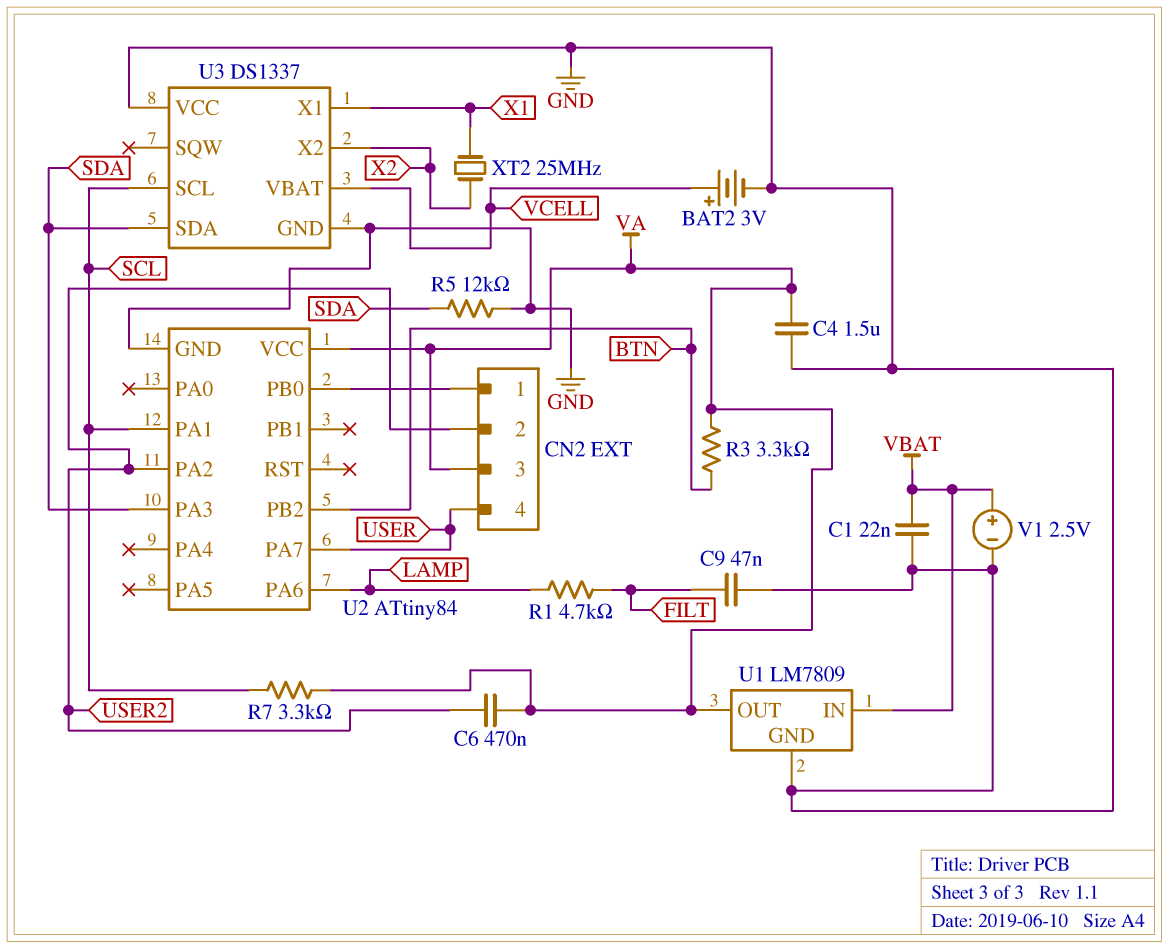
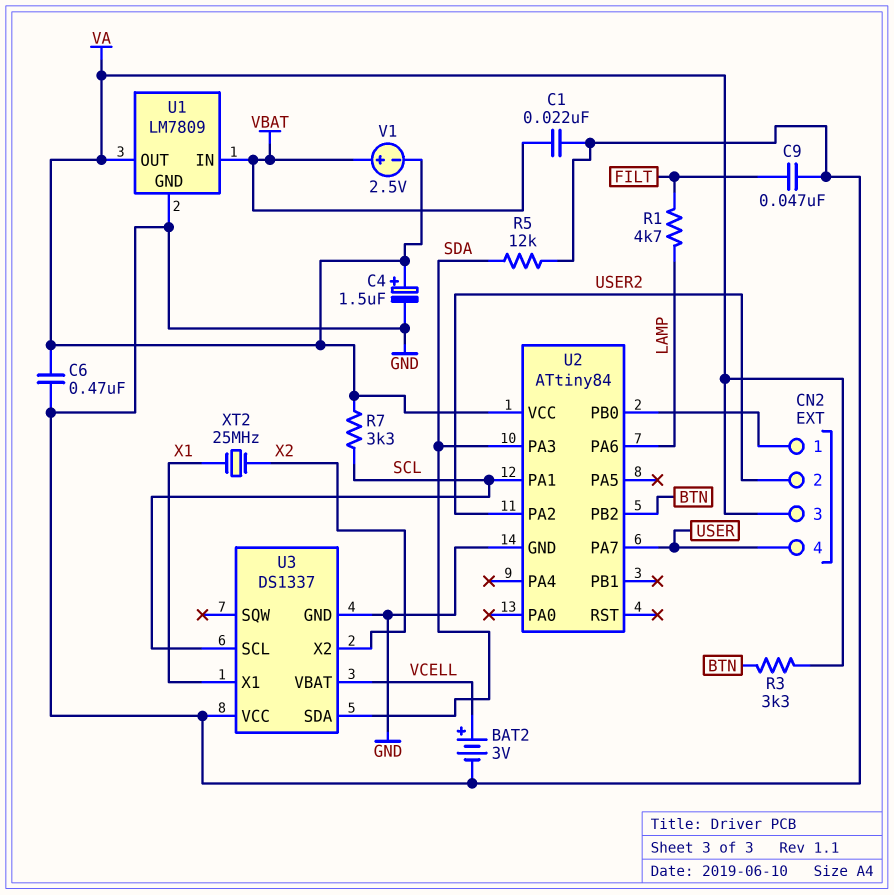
C4: 1.5uF (GND, VA) -> 1.5uF (plus VA, minus GND)
C6: 470nF (USER2, VA) -> 470nF (GND, VA)
V1: 2.5V (plus VBAT, minus GND) -> 2.5V (plus VBAT, minus VA)

